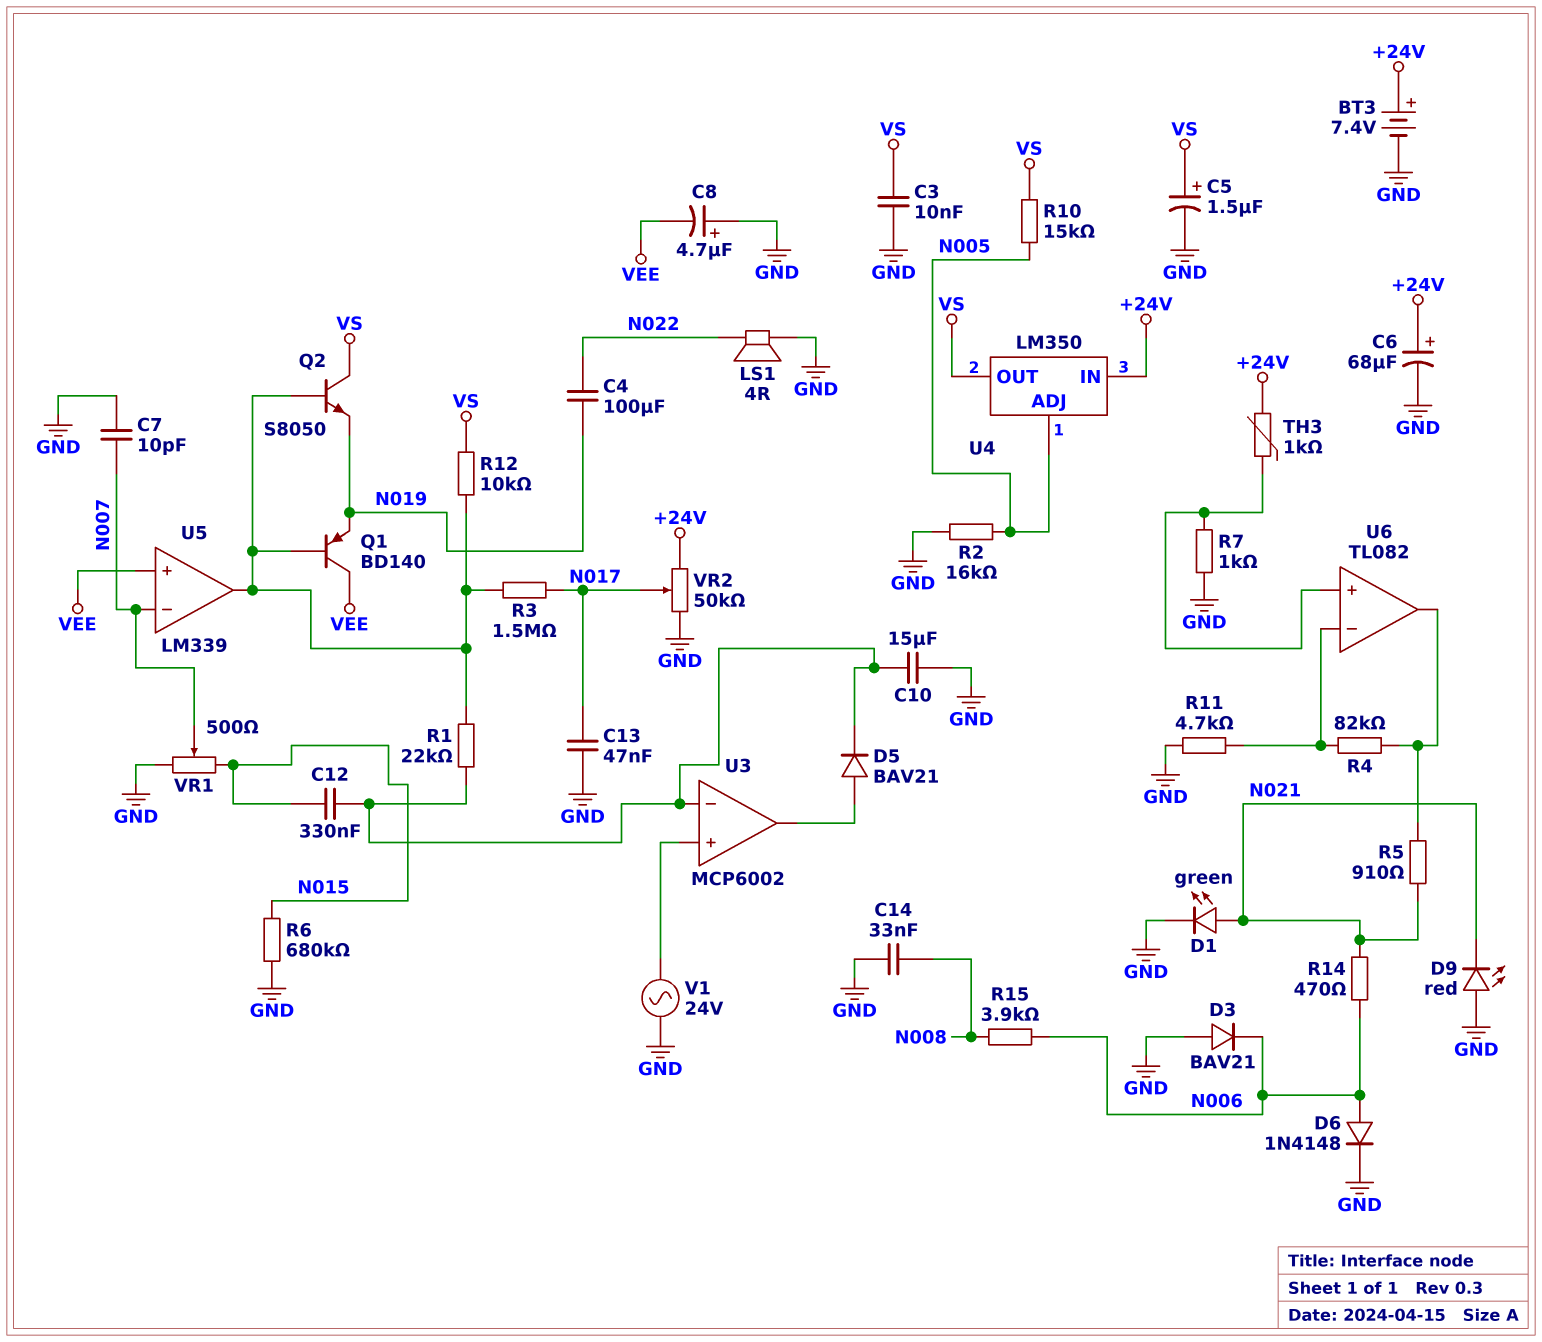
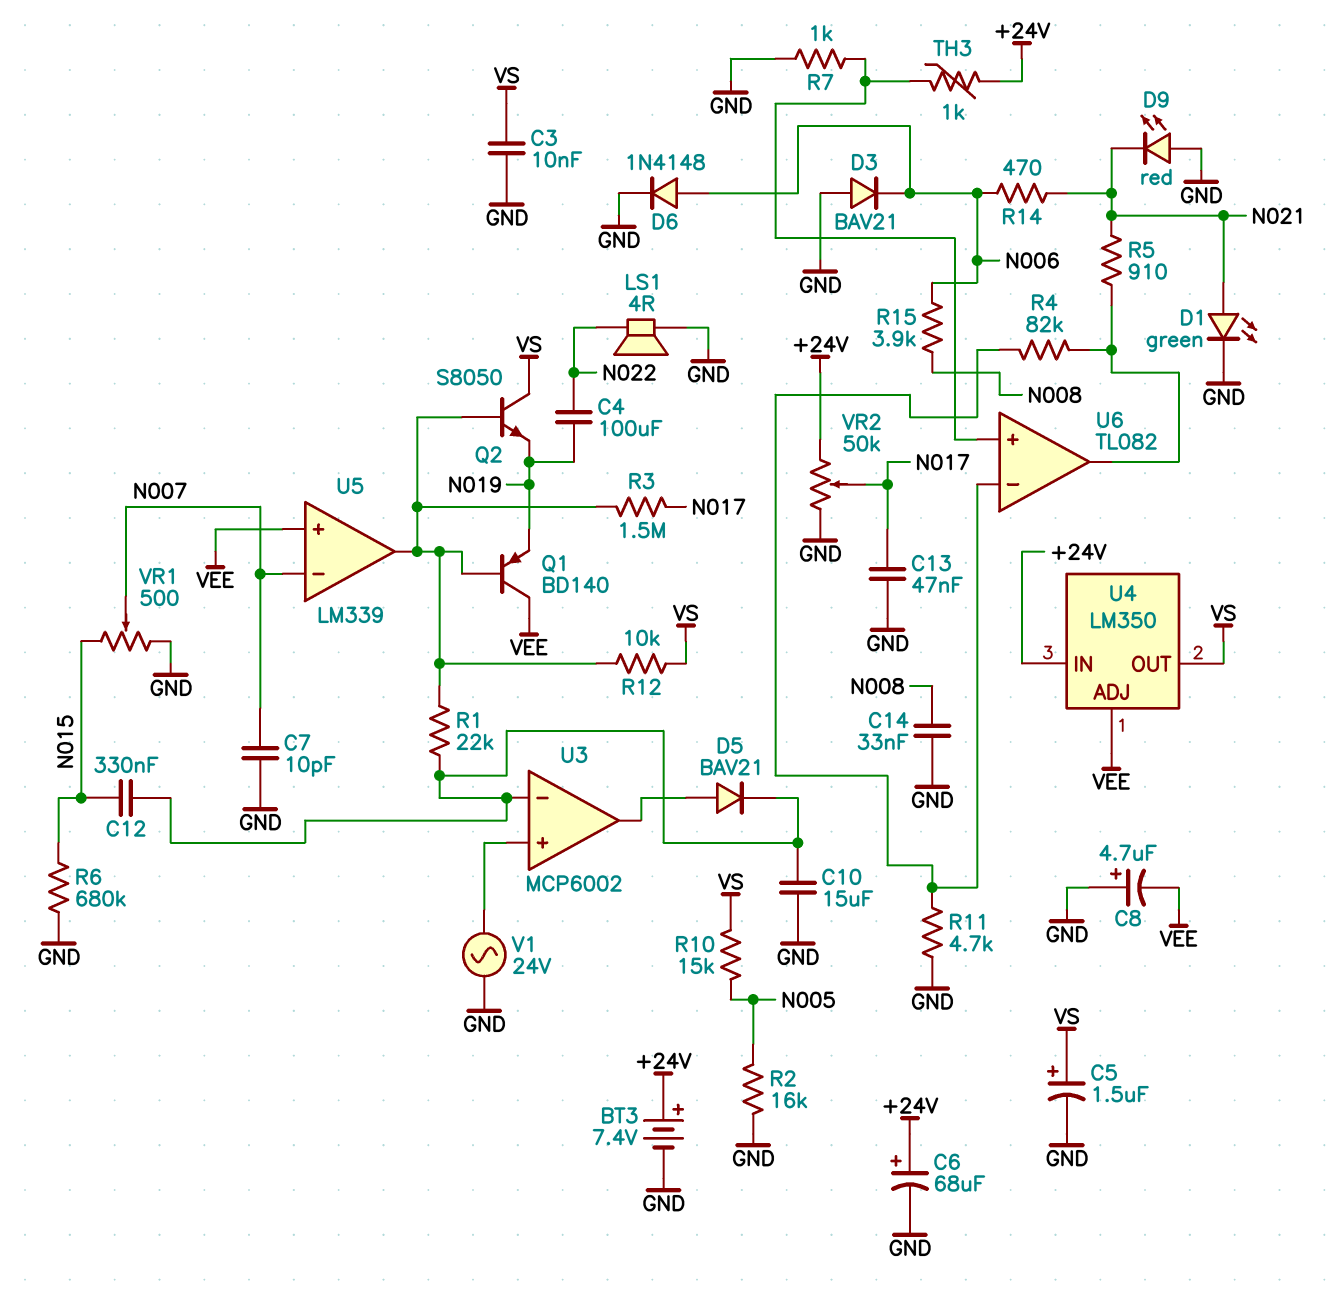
U4 pin ADJ: N005 -> VEE

